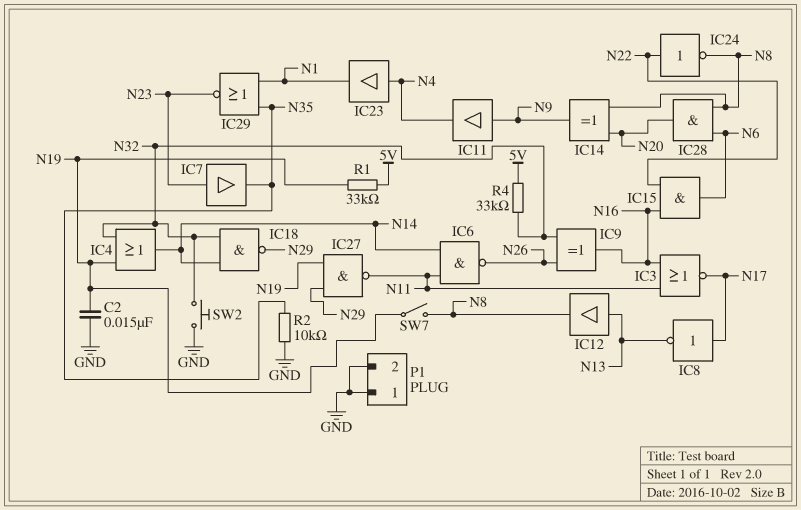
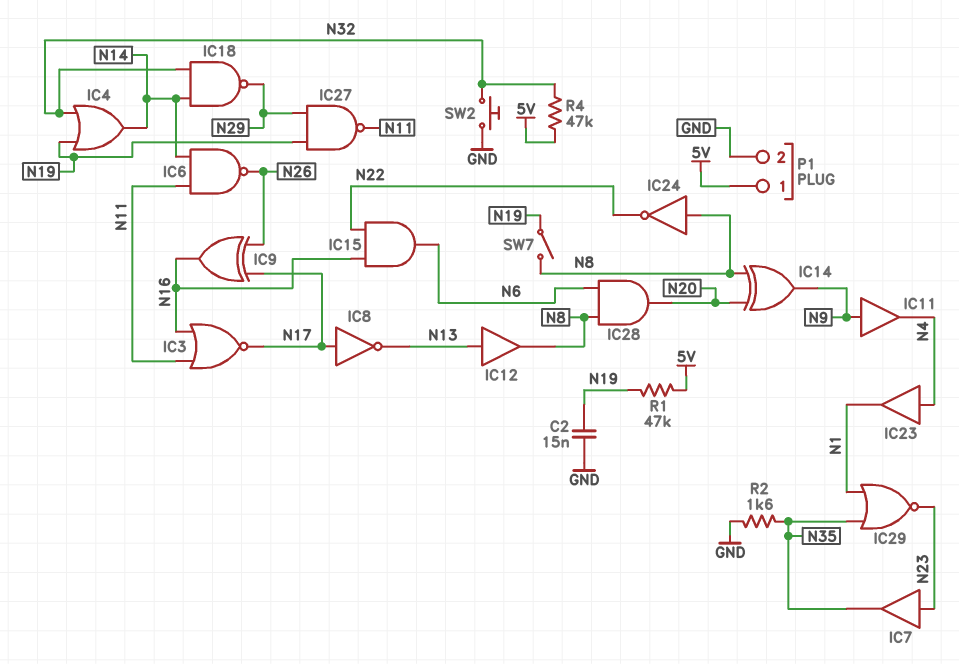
IC9: XOR (in N26, in N32, out N16) -> XOR (in N17, in N26, out N16)
IC24: NOT (in N22, out N8) -> NOT (in N8, out N22)
P1 pin 1: GND -> 5V
R1: 33k (5V, N19) -> 47k (5V, N19)
R2: 10k (GND, N35) -> 1.6k (GND, N35)
R4: 33k (5V, N32) -> 47k (5V, N32)

